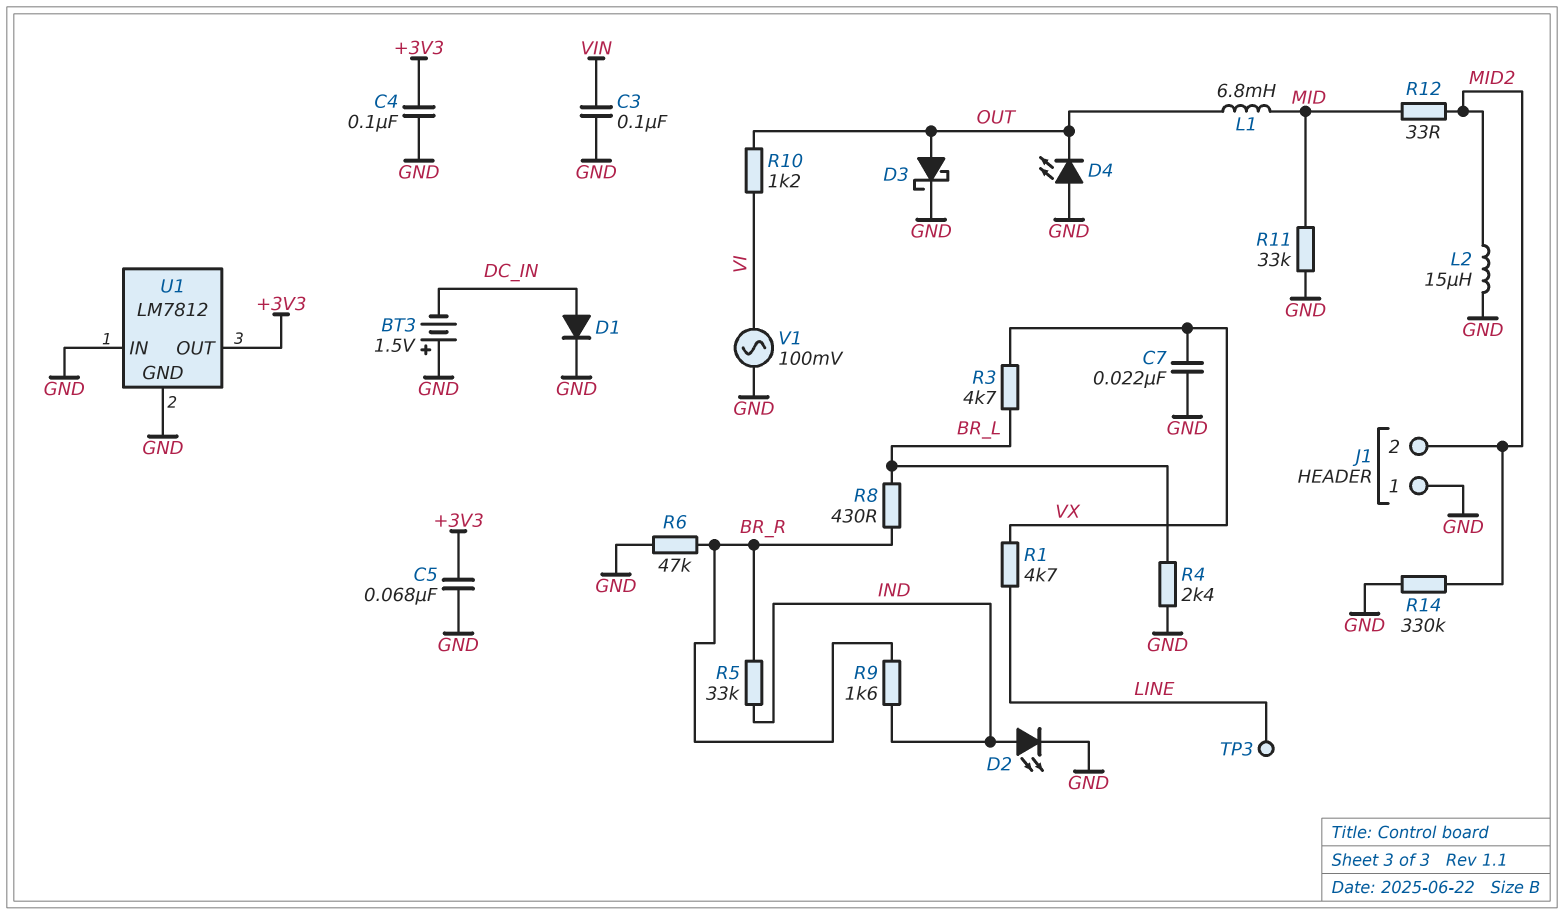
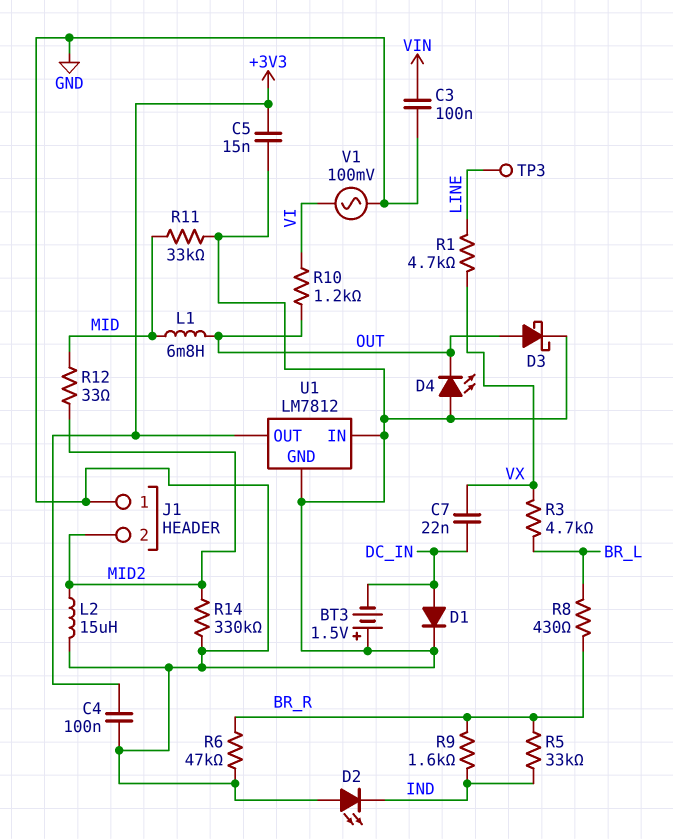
C5: 68nF (+3V3, GND) -> 15nF (+3V3, GND)
C7: 22nF (GND, VX) -> 22nF (DC_IN, VX)
D2: LED (A IND, K GND) -> LED (A GND, K IND)
R4: 2.4k (BR_L, GND) -> none

